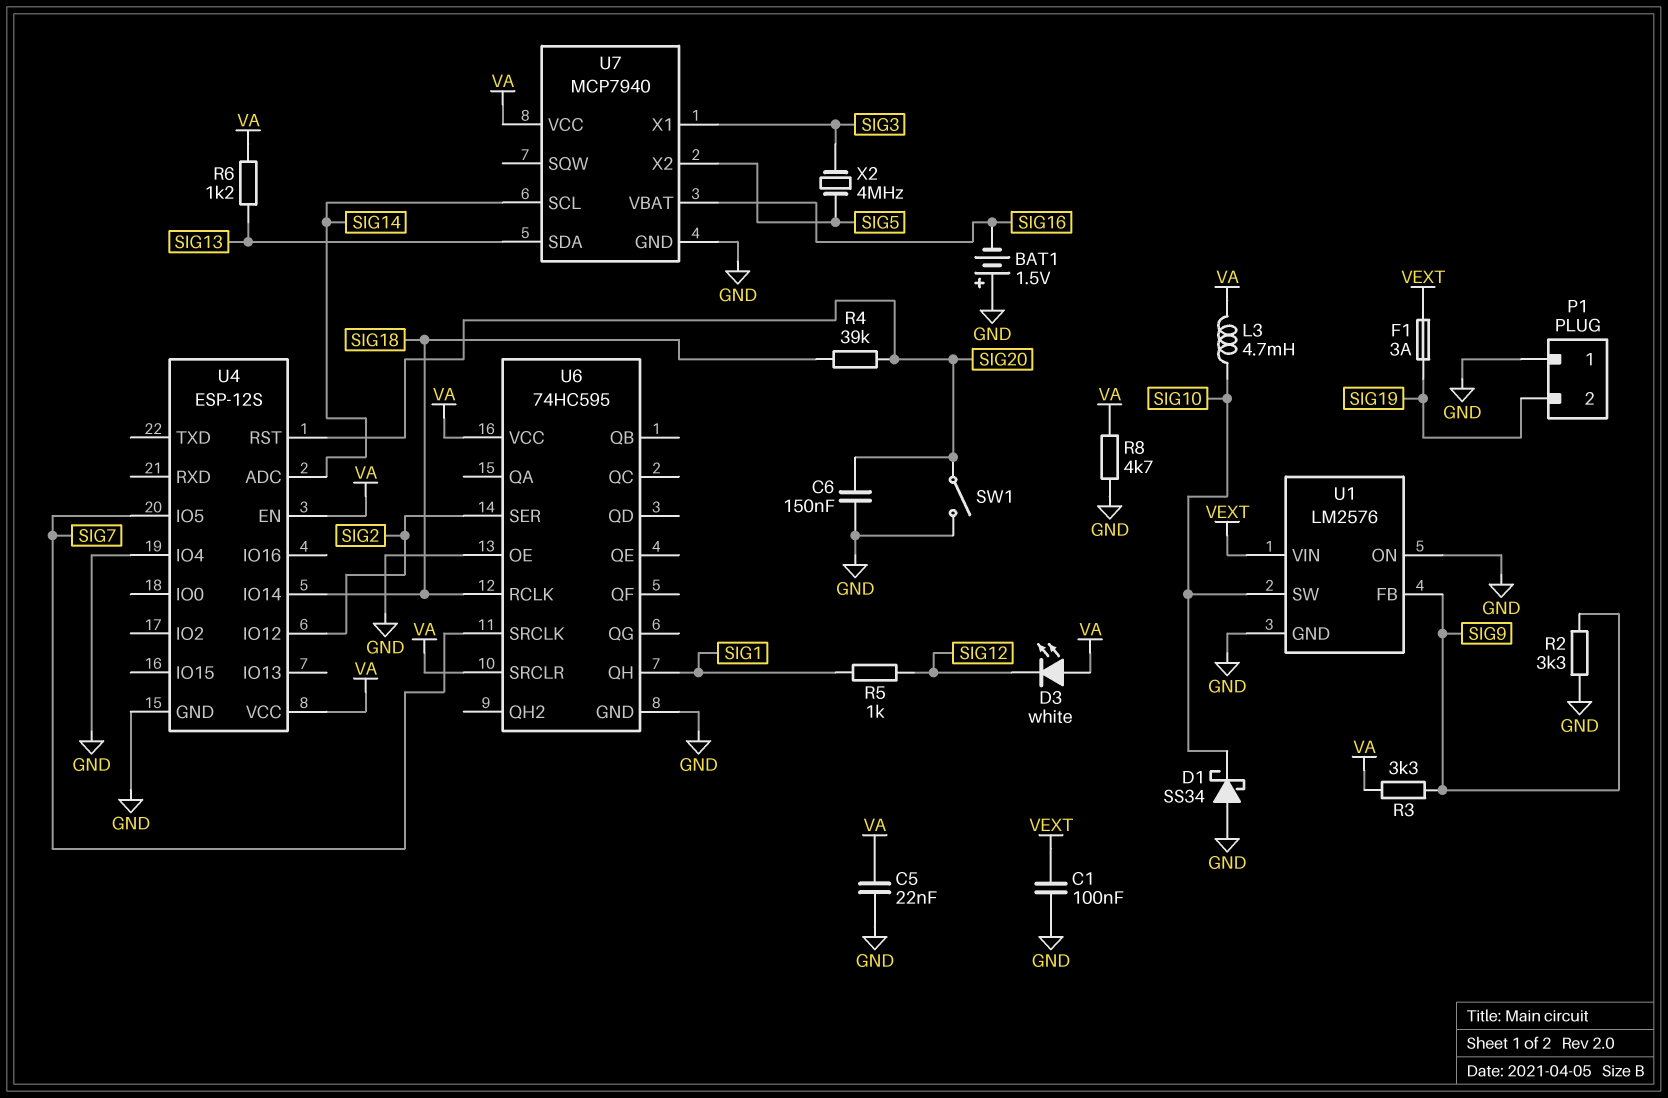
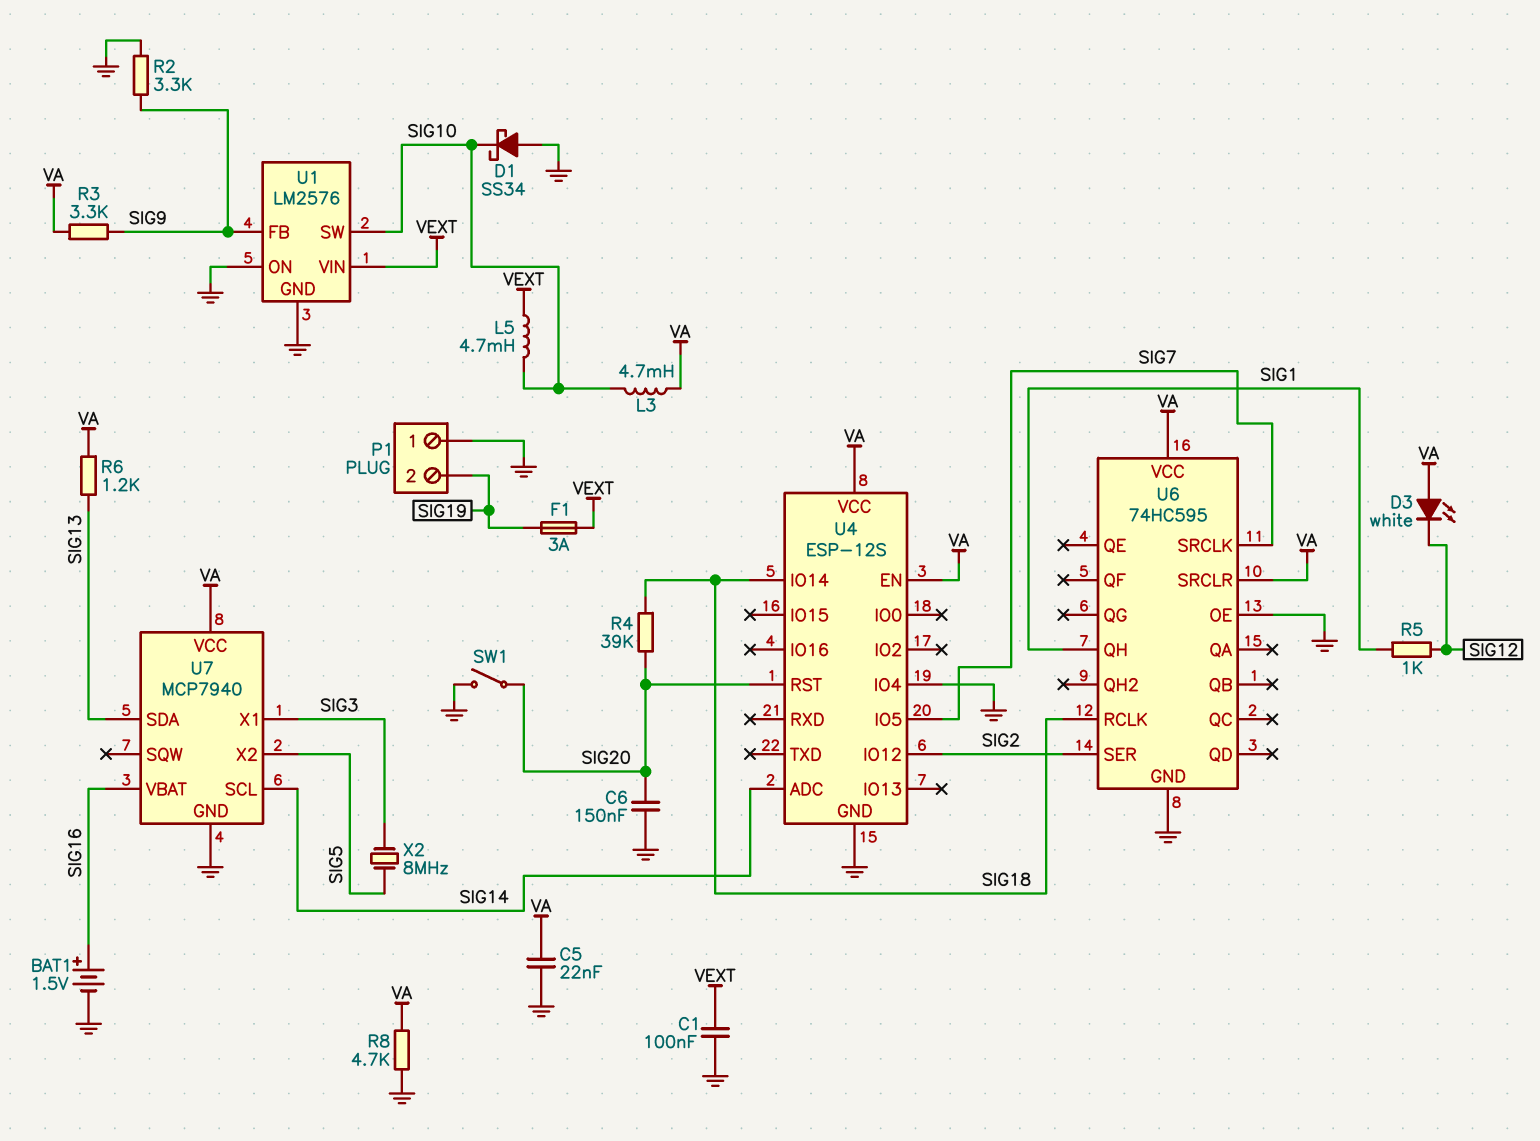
BAT1: 1.5V (plus GND, minus SIG16) -> 1.5V (plus SIG16, minus GND)
L5: none -> 4.7mH (SIG10, VEXT)
X2: 4MHz (SIG3, SIG5) -> 8MHz (SIG3, SIG5)

